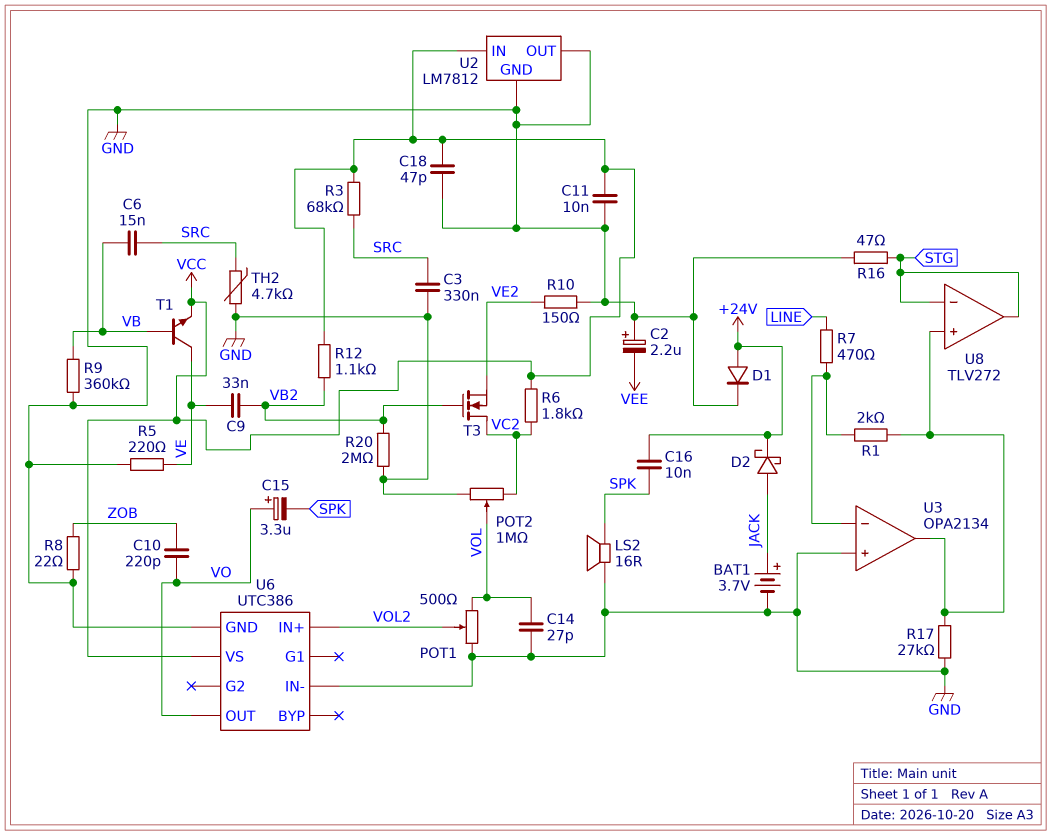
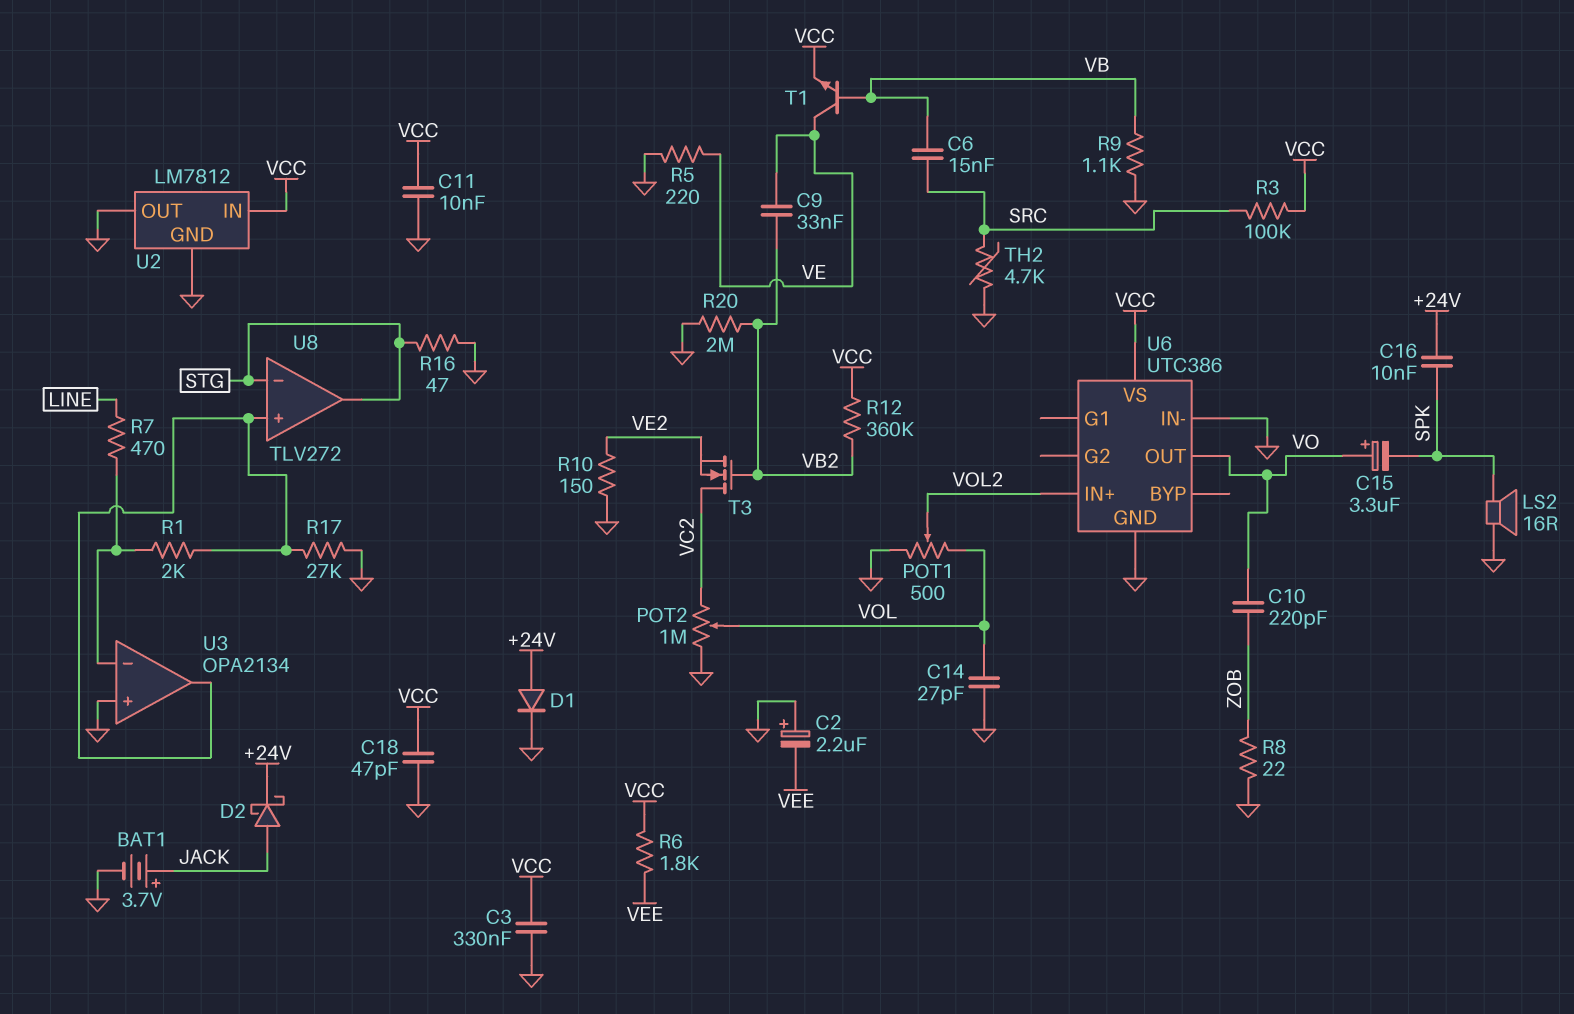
C3: 330nF (GND, SRC) -> 330nF (GND, VCC)
R3: 68k (SRC, VCC) -> 100k (SRC, VCC)
R6: 1.8k (VC2, VCC) -> 1.8k (VCC, VEE)
R9: 360k (GND, VB) -> 1.1k (GND, VB)
R12: 1.1k (VB2, VCC) -> 360k (VB2, VCC)

